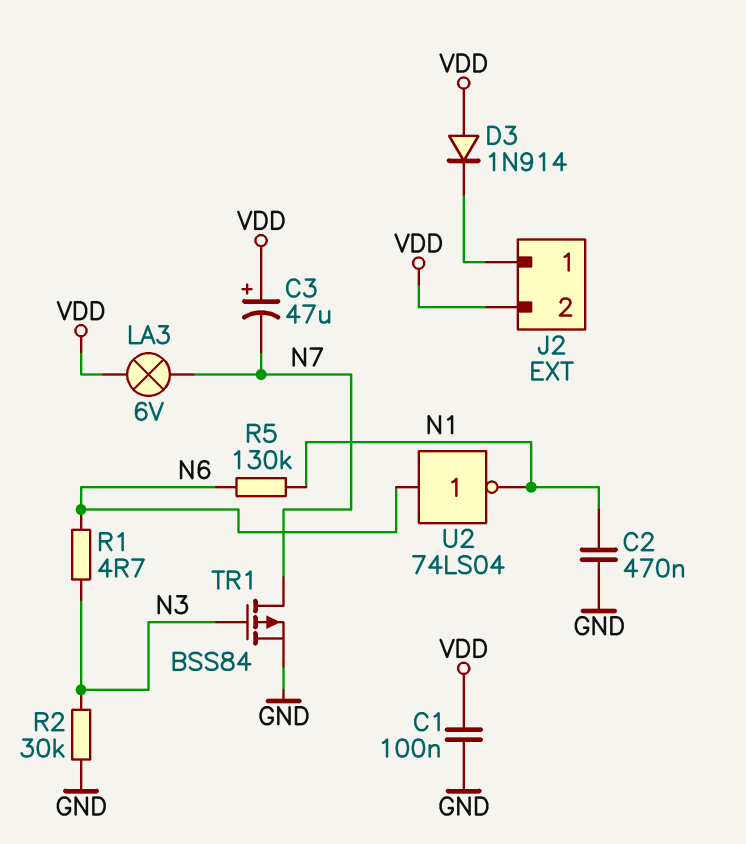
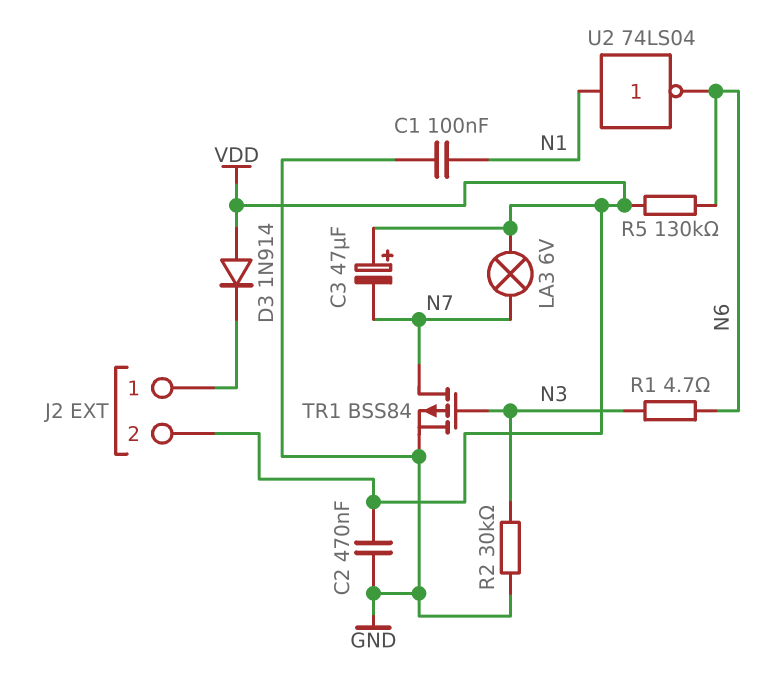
C1: 100nF (GND, VDD) -> 100nF (GND, N1)
C2: 470nF (GND, N1) -> 470nF (GND, VDD)
R5: 130k (N1, N6) -> 130k (N6, VDD)
U2: NOT 74LS04 (in N6, out N1) -> NOT 74LS04 (in N1, out N6)

